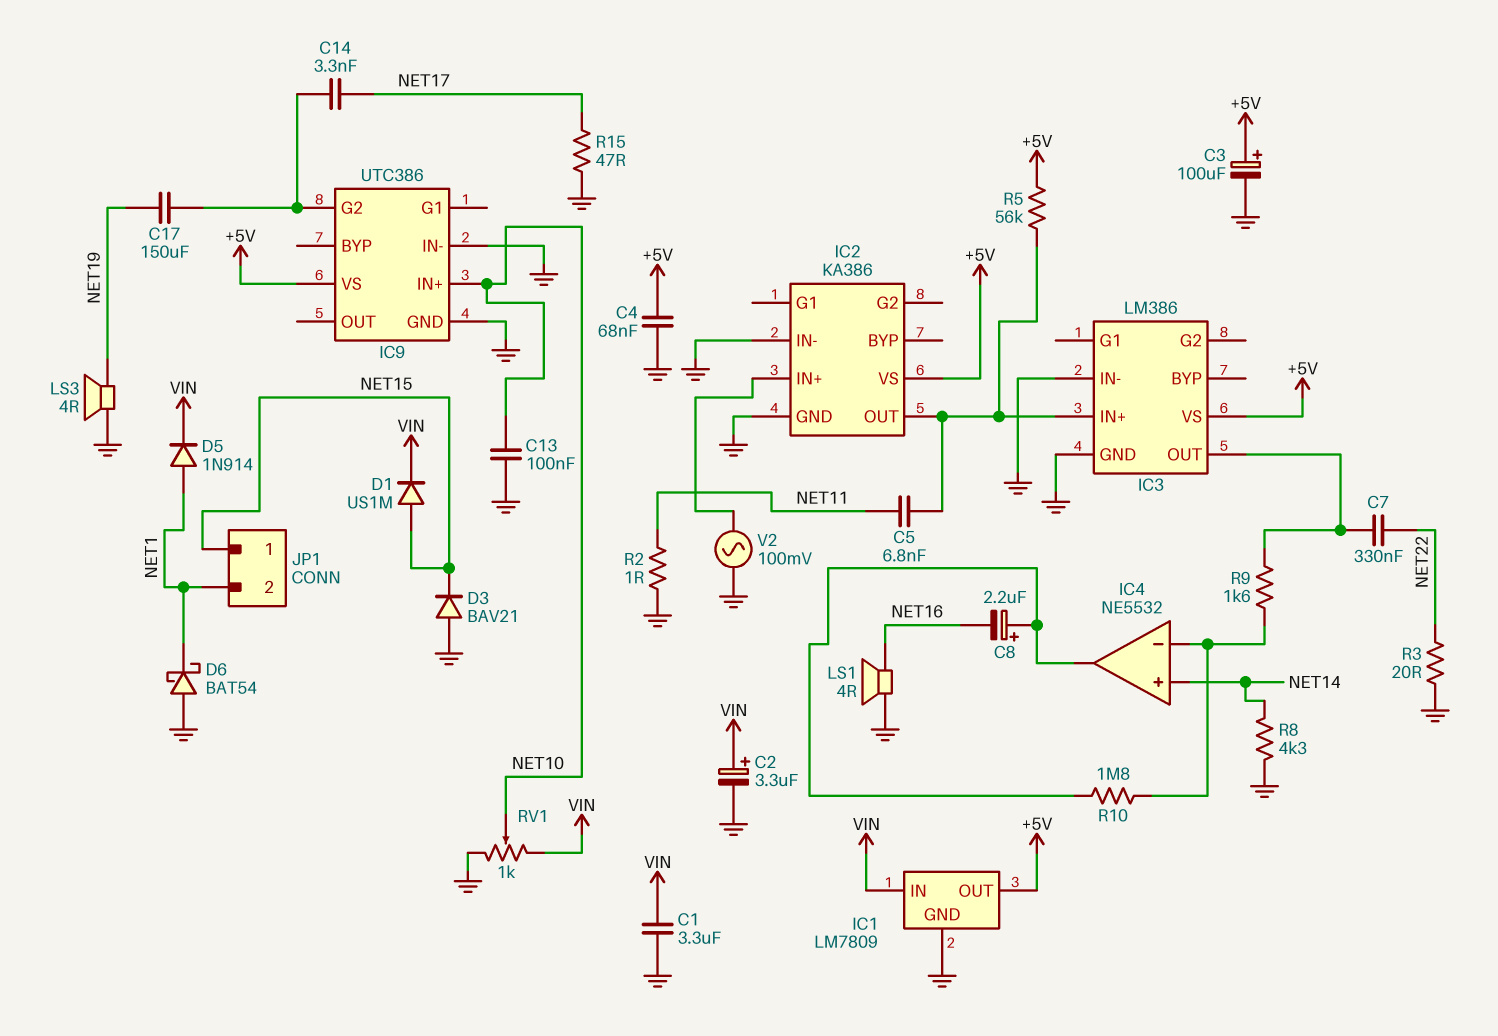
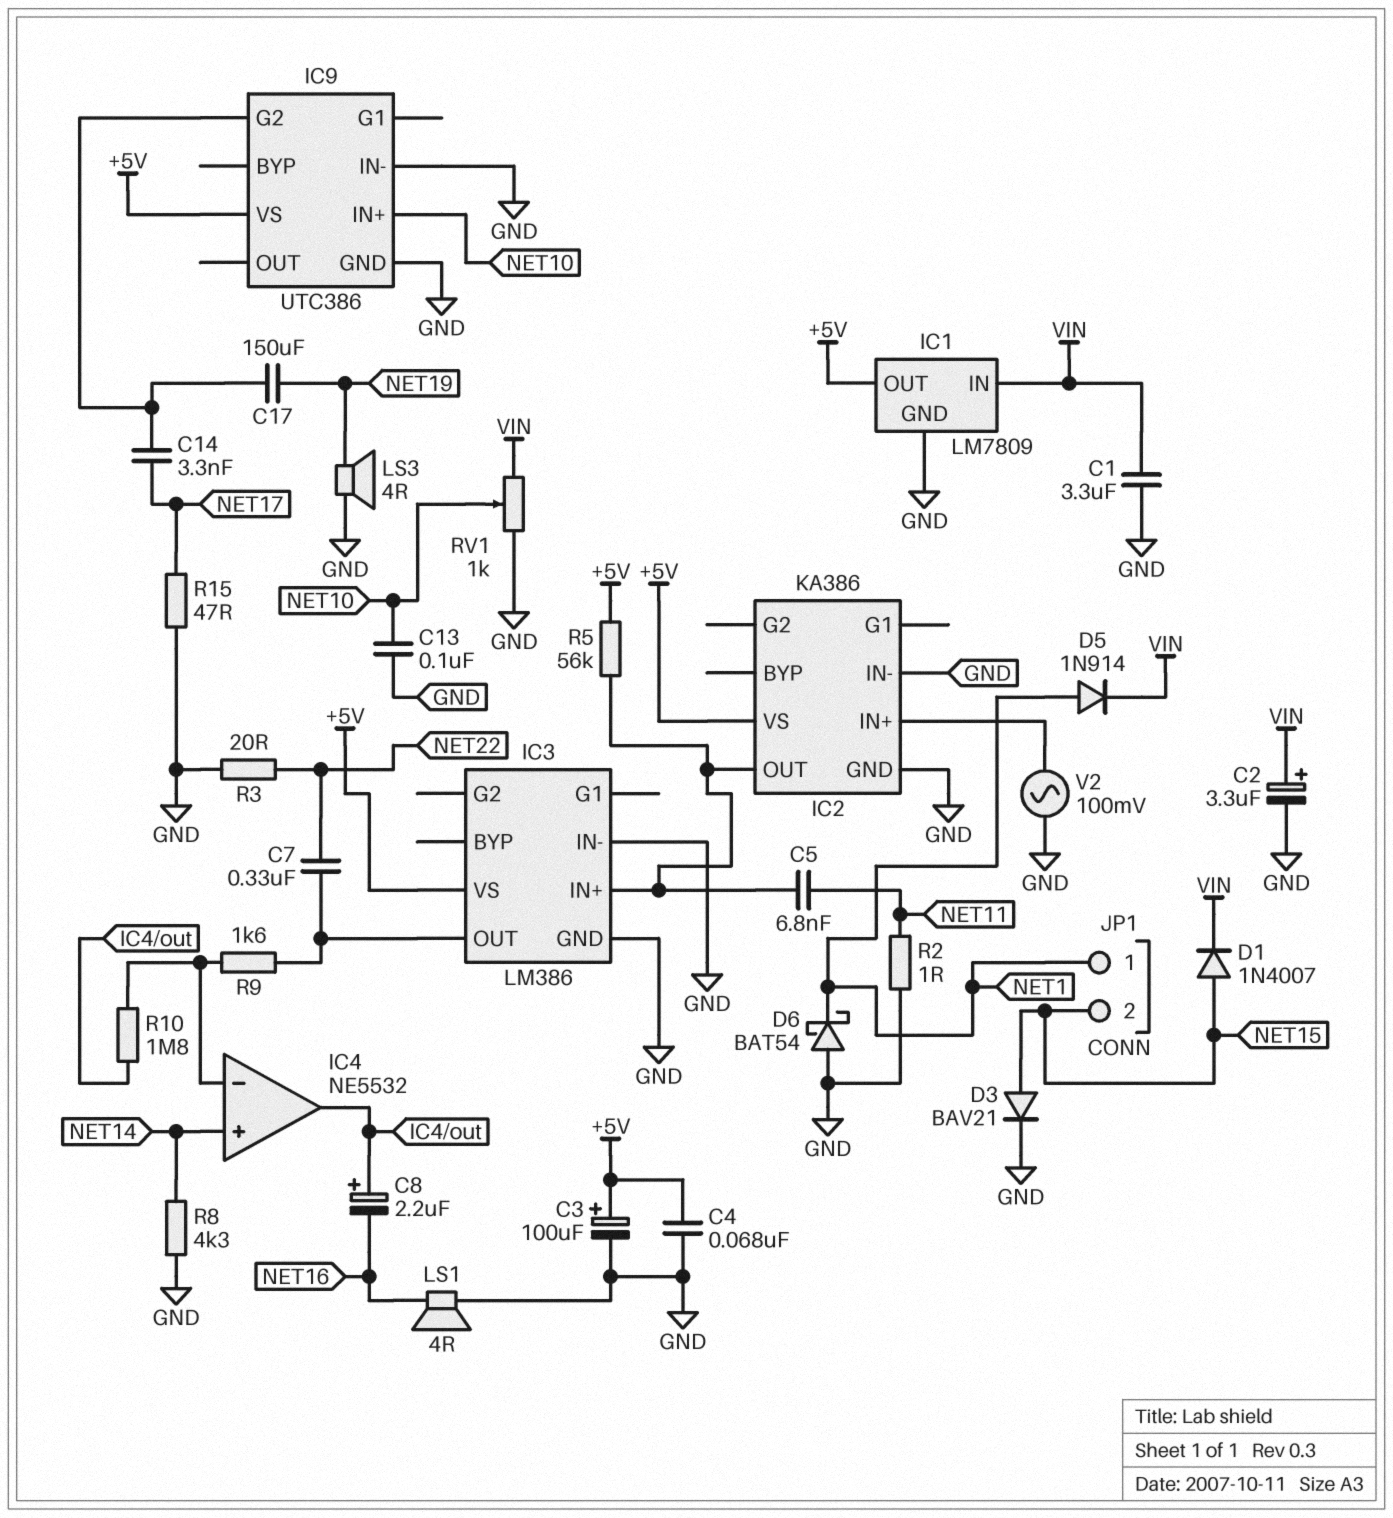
D1: diode US1M (A NET15, K VIN) -> diode 1N4007 (A NET15, K VIN)
D3: diode BAV21 (A GND, K NET15) -> diode BAV21 (A NET15, K GND)
JP1 pin 1: NET15 -> NET1
JP1 pin 2: NET1 -> NET15

